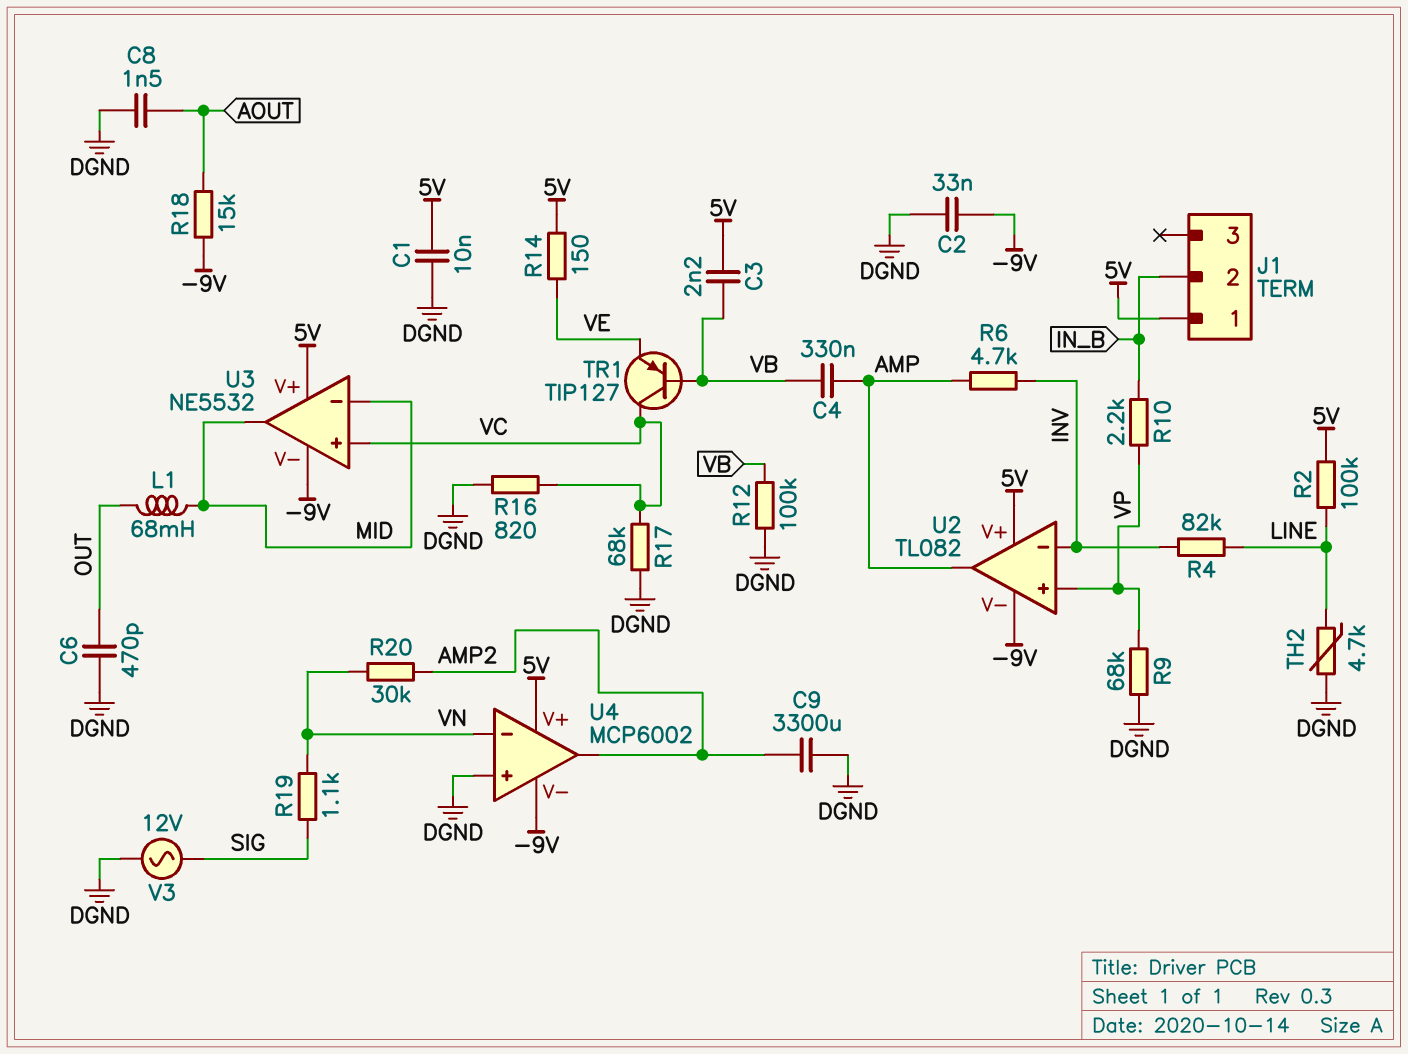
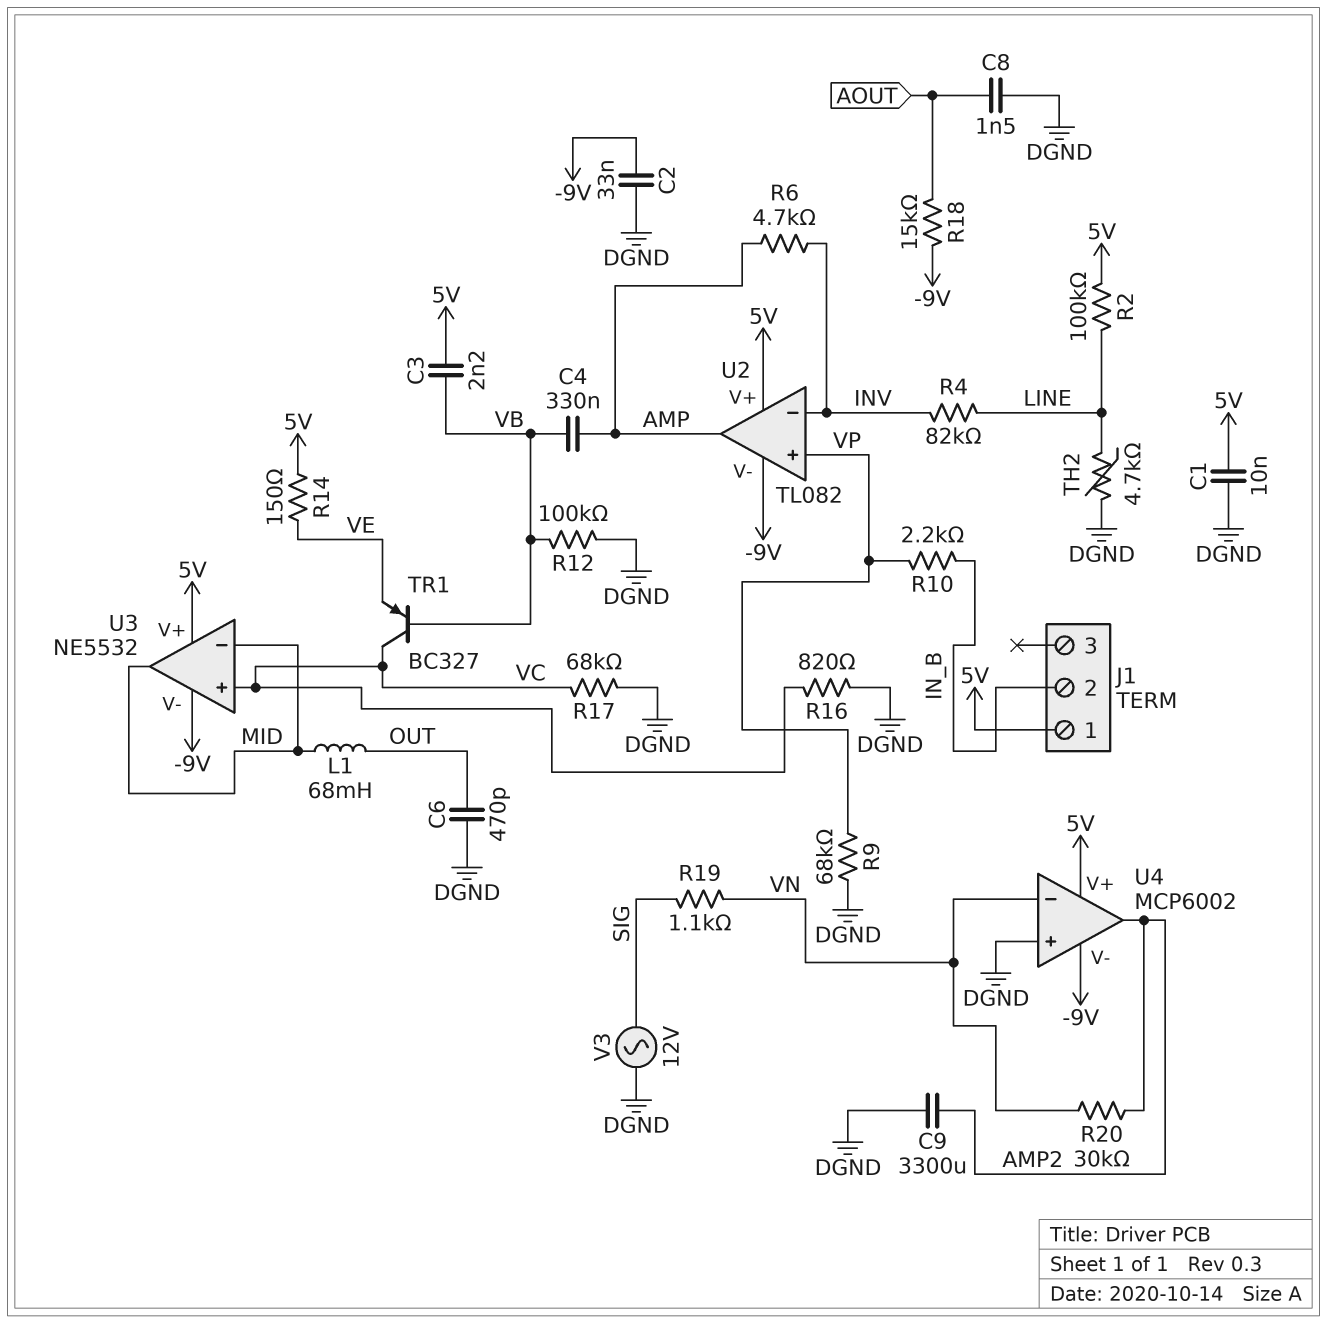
TR1: PNP TIP127 (B VB, C VC, E VE) -> PNP BC327 (B VB, C VC, E VE)

